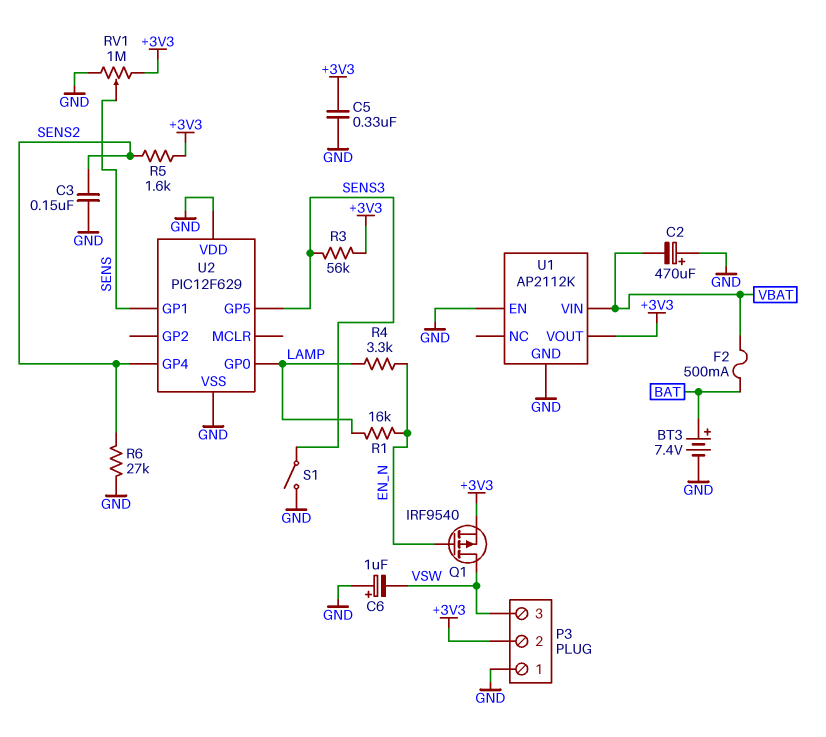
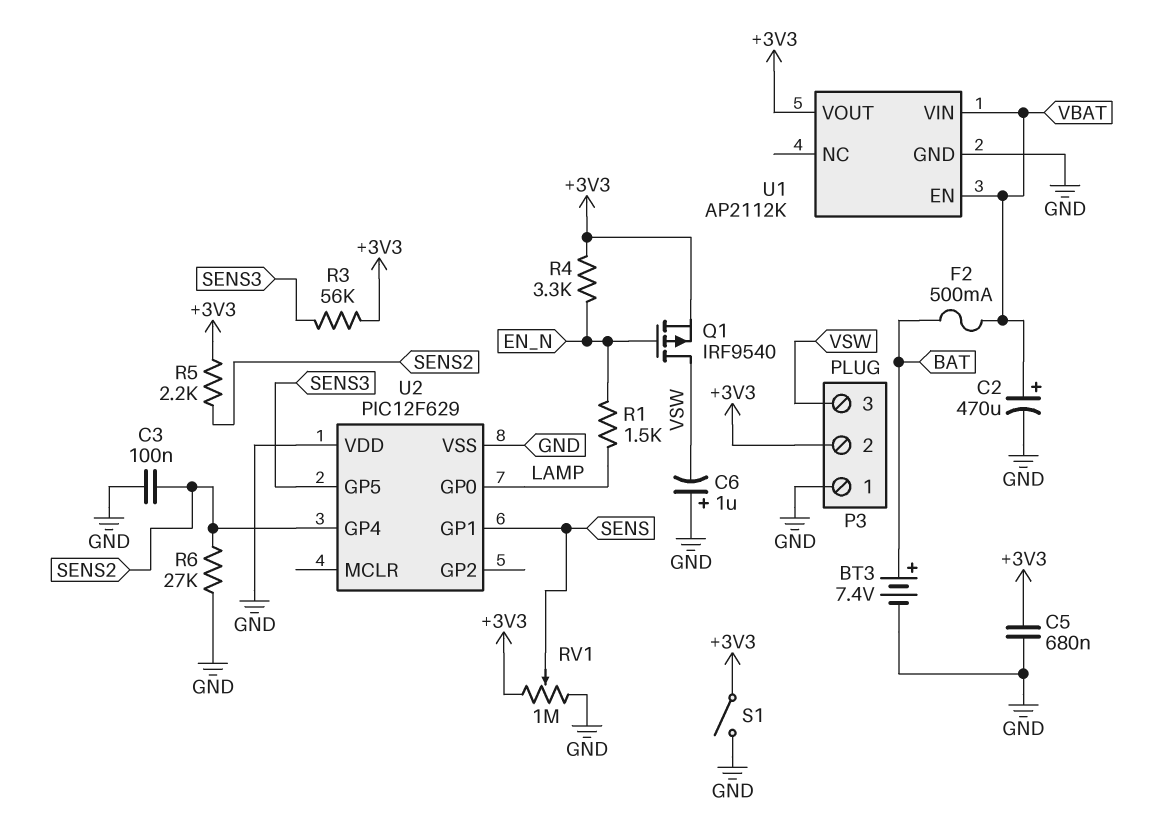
C2: 470uF (plus GND, minus VBAT) -> 470uF (plus VBAT, minus GND)
C3: 150nF (GND, SENS2) -> 100nF (GND, SENS2)
C5: 330nF (+3V3, GND) -> 680nF (+3V3, GND)
R1: 16k (EN_N, LAMP) -> 1.5k (EN_N, LAMP)
R4: 3.3k (EN_N, LAMP) -> 3.3k (+3V3, EN_N)
R5: 1.6k (+3V3, SENS2) -> 2.2k (+3V3, SENS2)
S1: switch (GND, SENS3) -> switch (+3V3, GND)
U1 pin EN: GND -> VBAT

